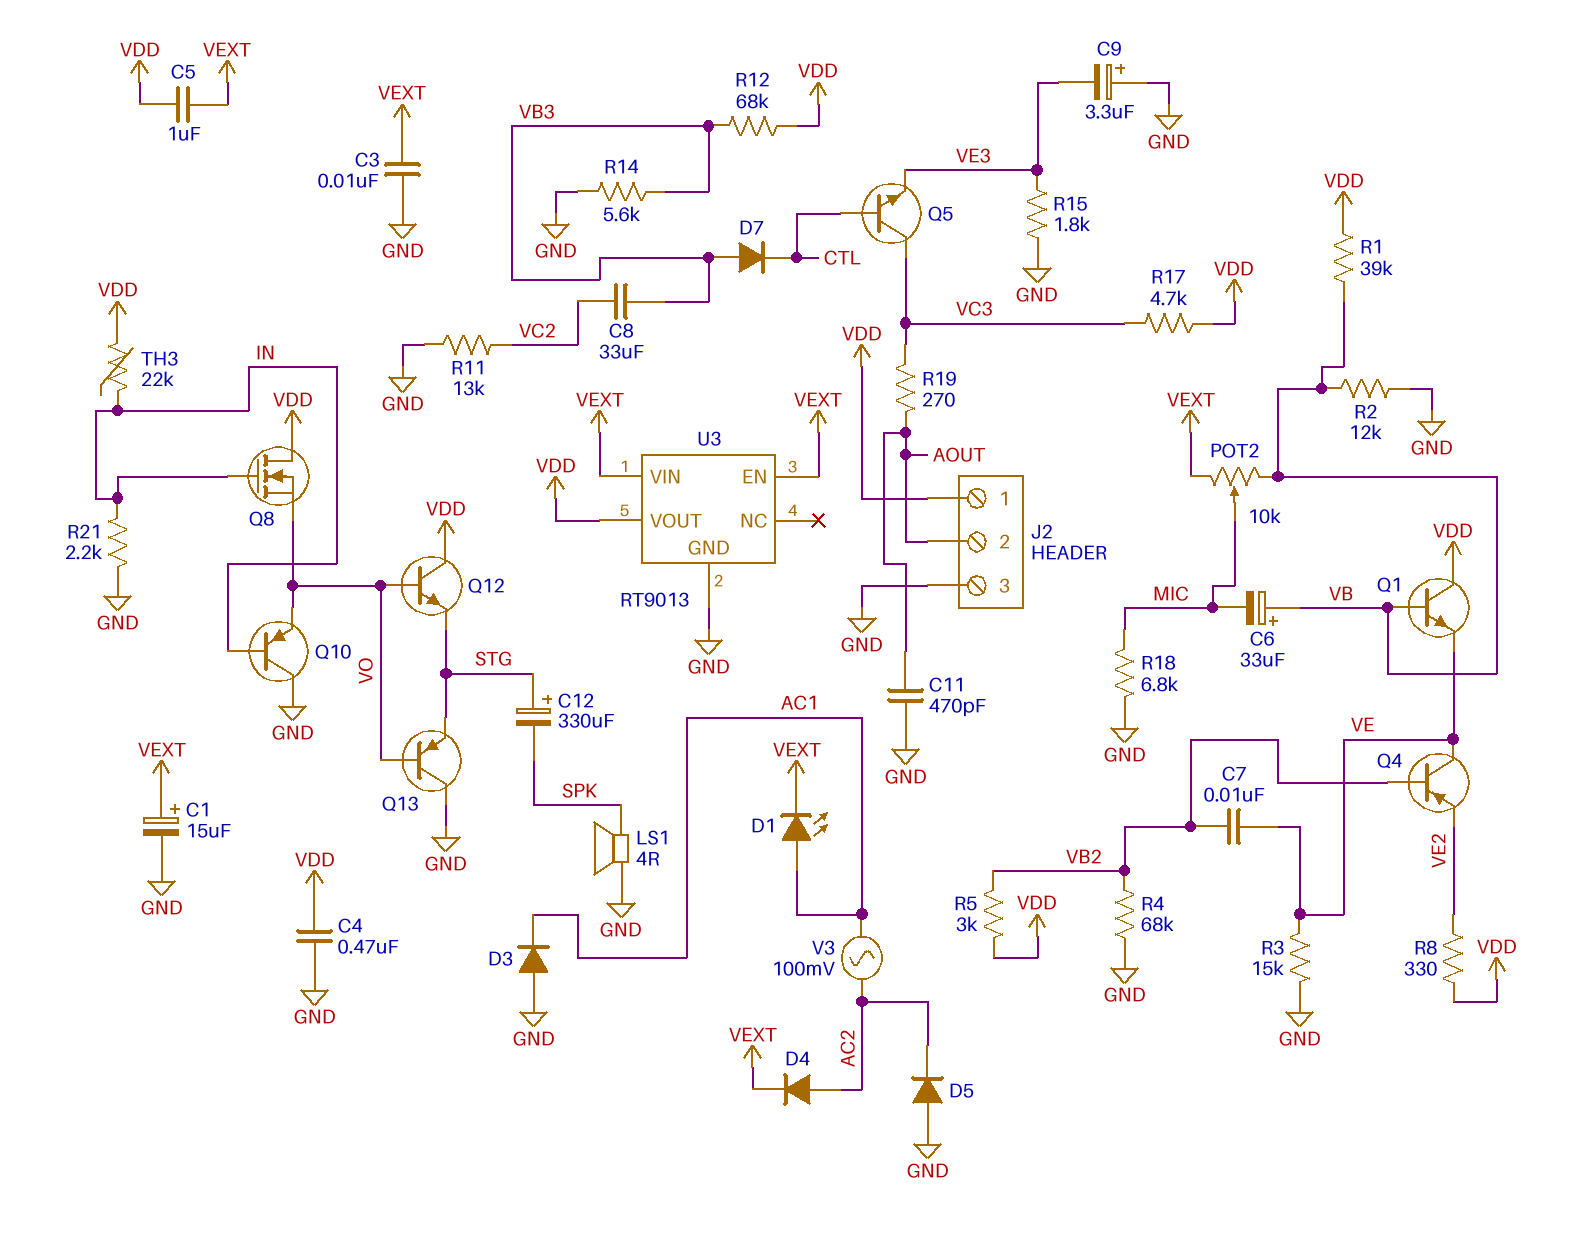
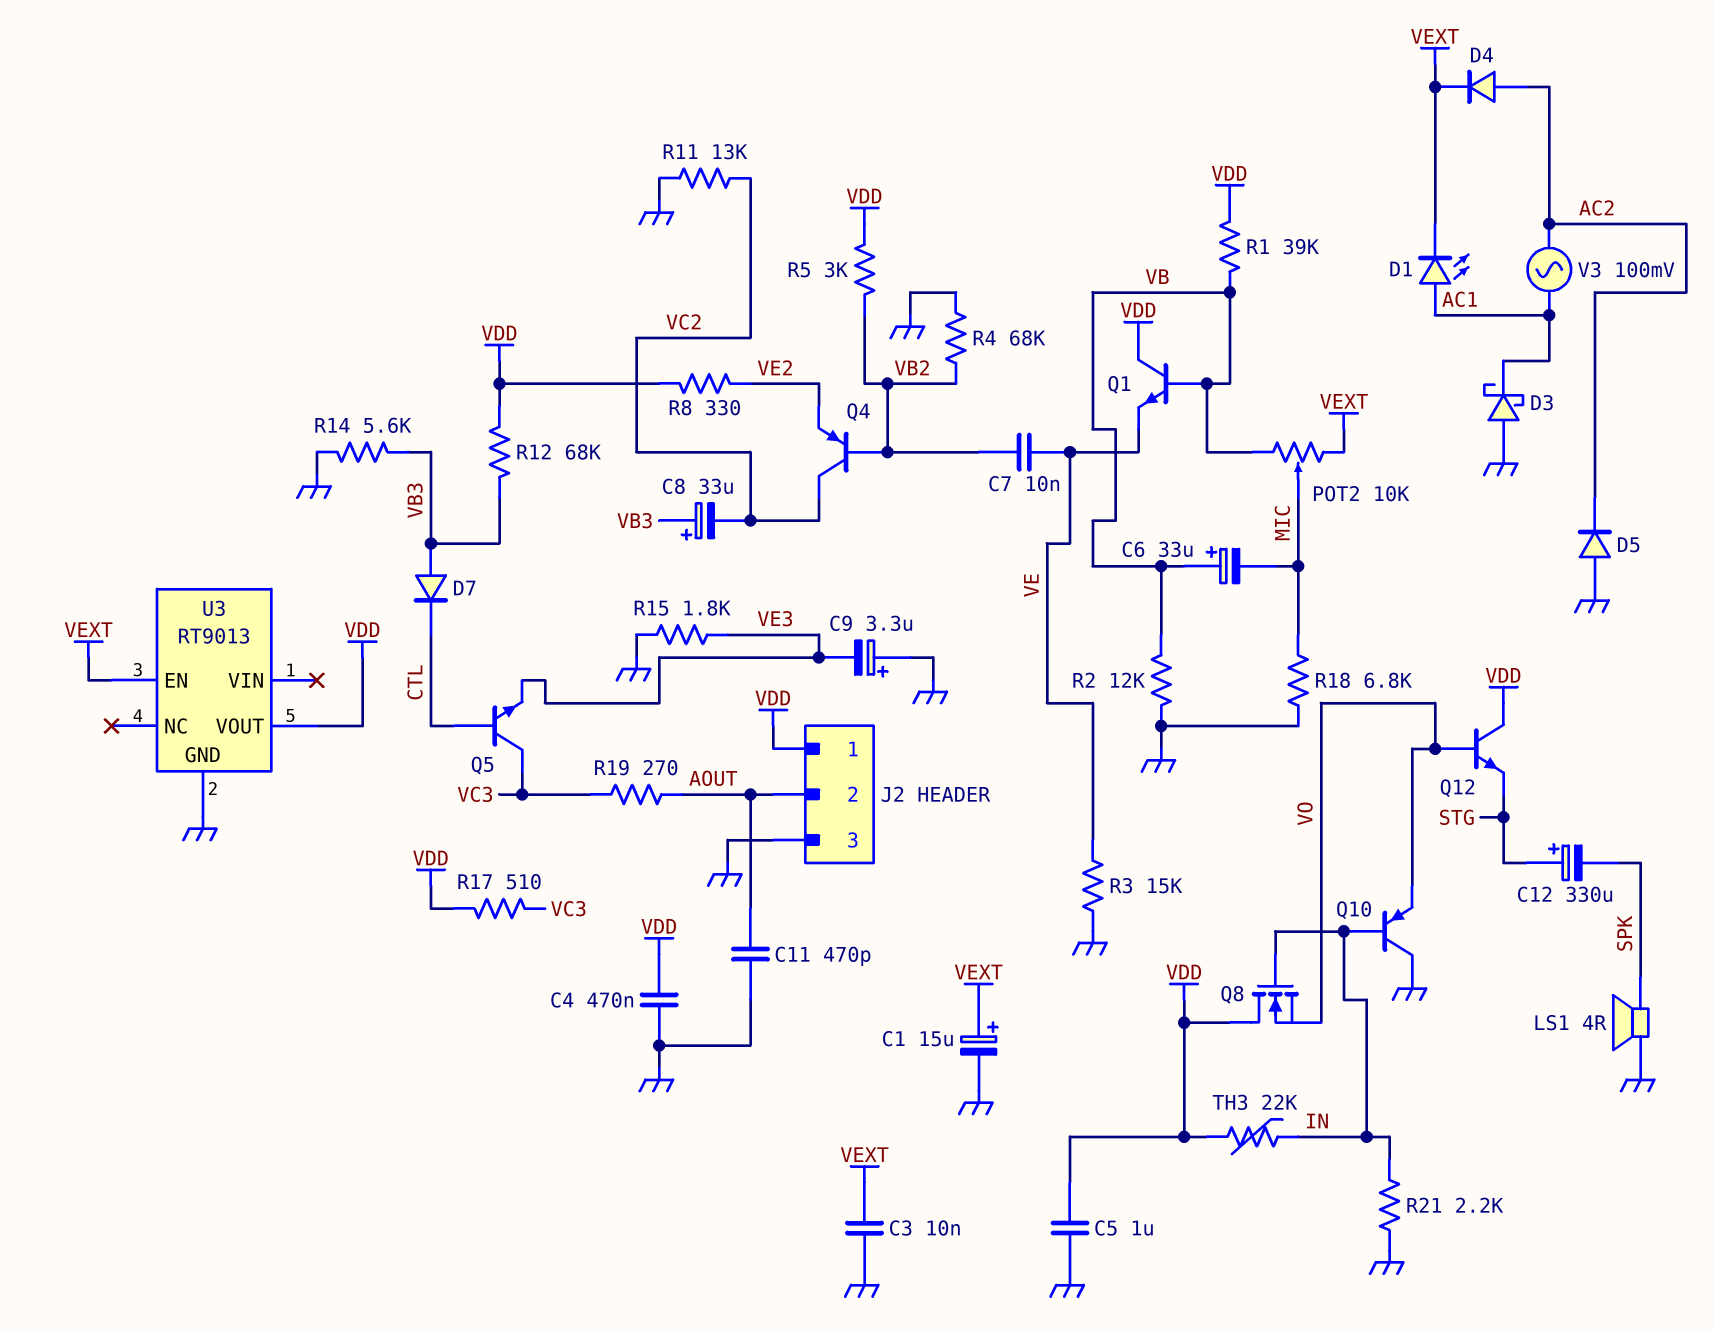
C5: 1uF (VDD, VEXT) -> 1uF (GND, VDD)
C8: 33uF (VB3, VC2) -> 33uF (plus VB3, minus VC2)
D3: diode (A GND, K AC1) -> schottky (A GND, K AC1)
Q4: PNP (B VB2, C VE, E VE2) -> PNP (B VB2, C VC2, E VE2)
Q13: PNP (B VO, C GND, E STG) -> none
R17: 4.7k (VC3, VDD) -> 510 (VC3, VDD)
U3 pin VIN: VEXT -> none

